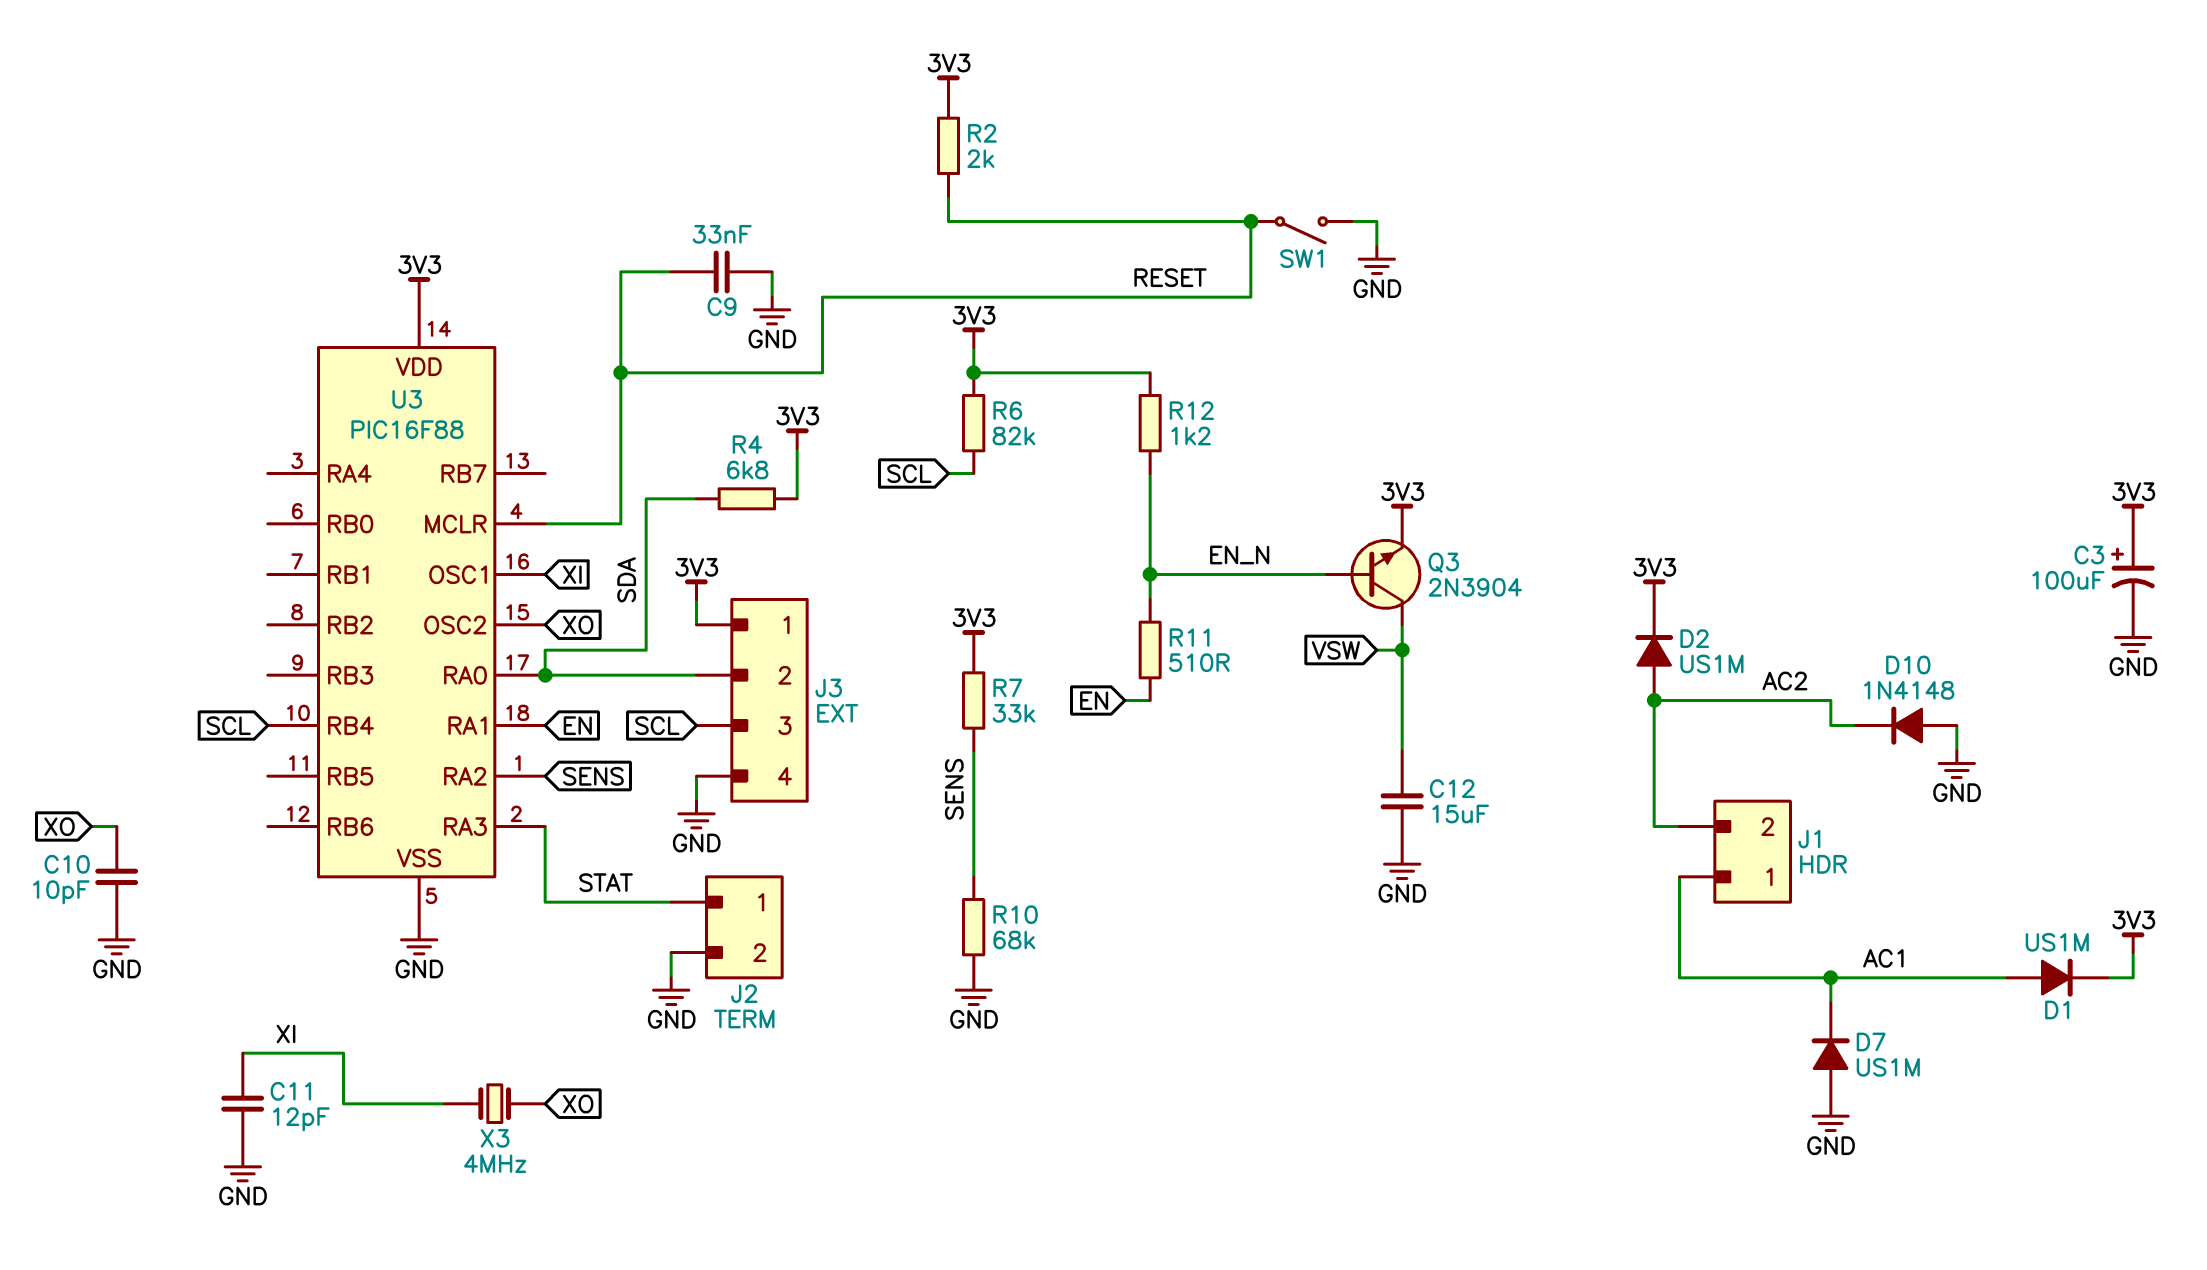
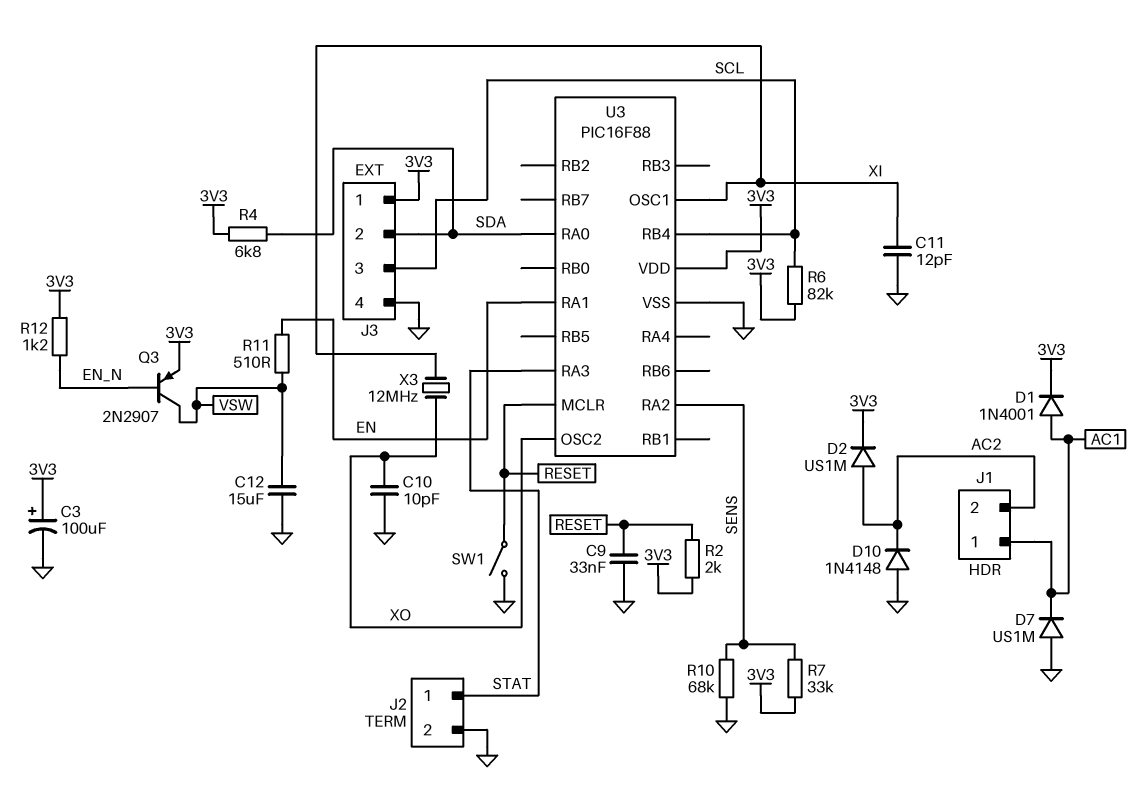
D1: diode US1M (A AC1, K 3V3) -> diode 1N4001 (A AC1, K 3V3)
Q3: NPN 2N3904 (B EN_N, C VSW, E 3V3) -> PNP 2N2907 (B EN_N, C VSW, E 3V3)
R11: 510 (EN, EN_N) -> 510 (EN, VSW)
X3: 4MHz (XI, XO) -> 12MHz (XI, XO)

